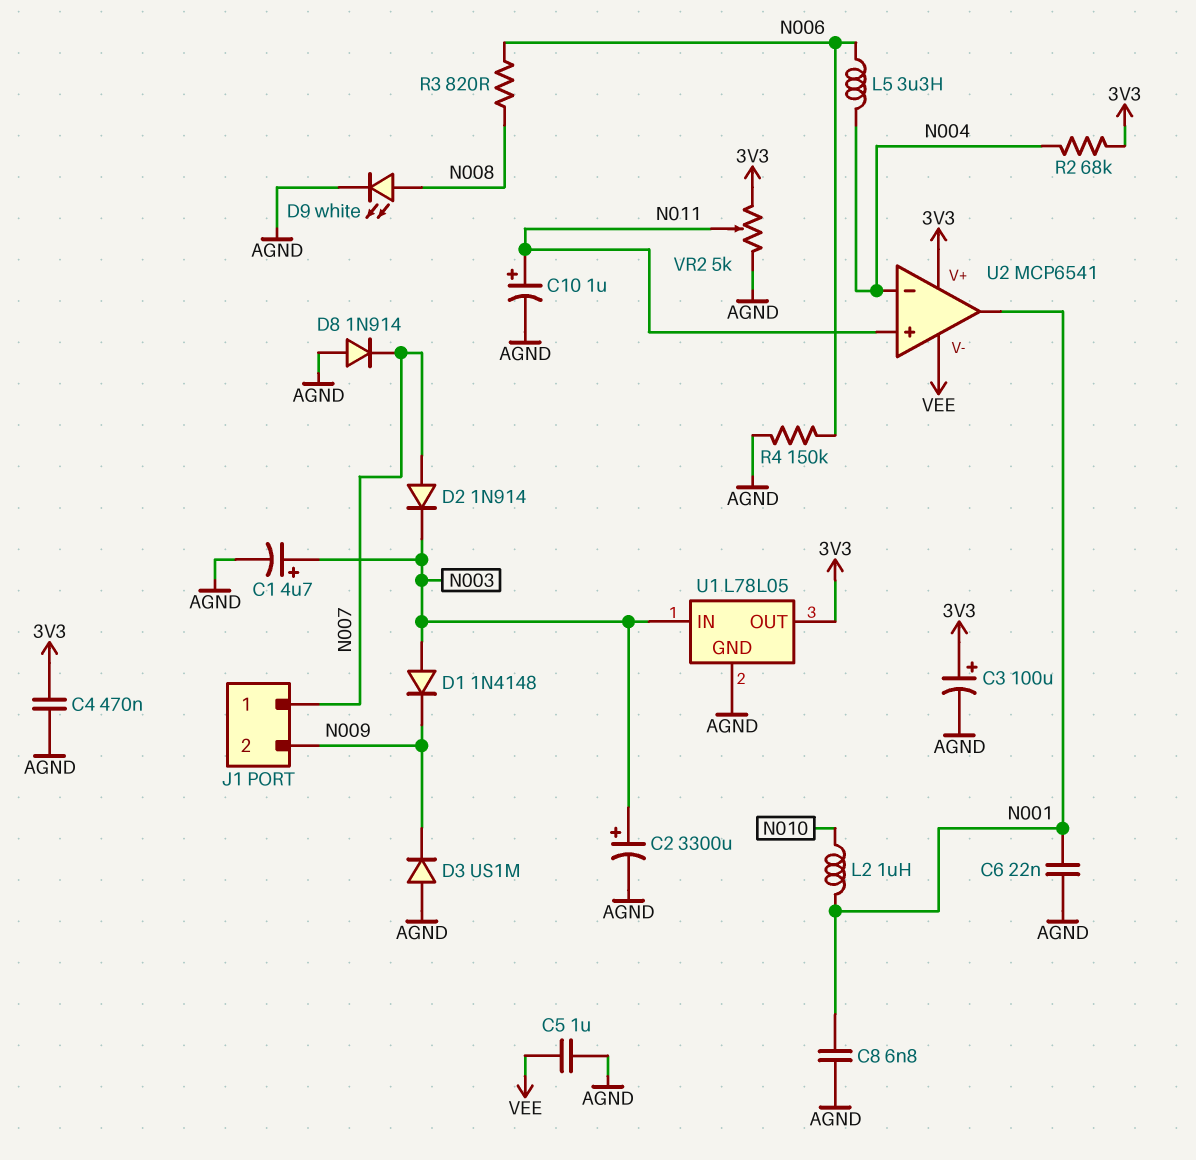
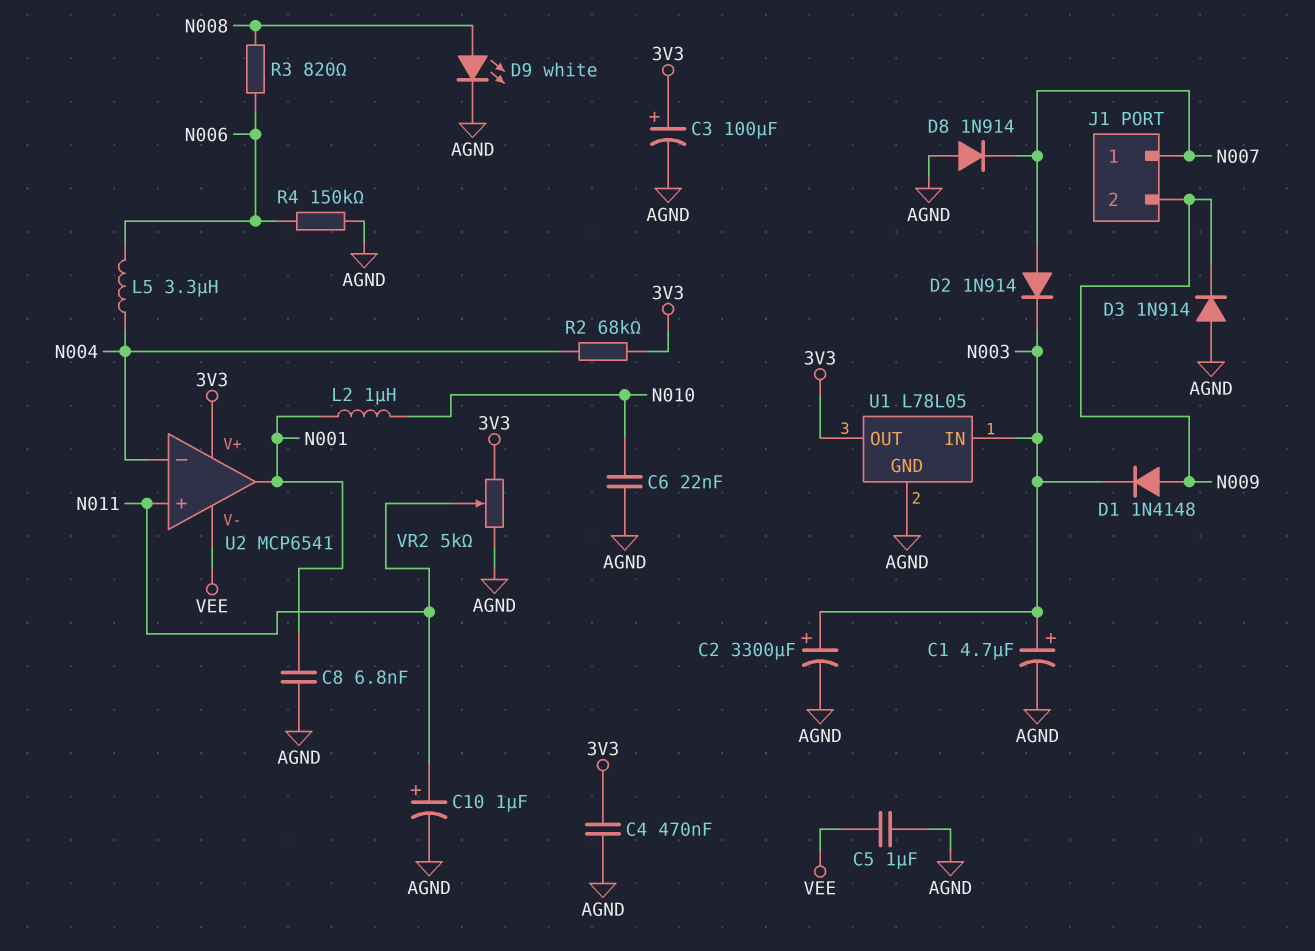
C6: 22nF (AGND, N001) -> 22nF (AGND, N010)
D1: diode 1N4148 (A N003, K N009) -> diode 1N4148 (A N009, K N003)
D3: diode US1M (A AGND, K N009) -> diode 1N914 (A AGND, K N009)

